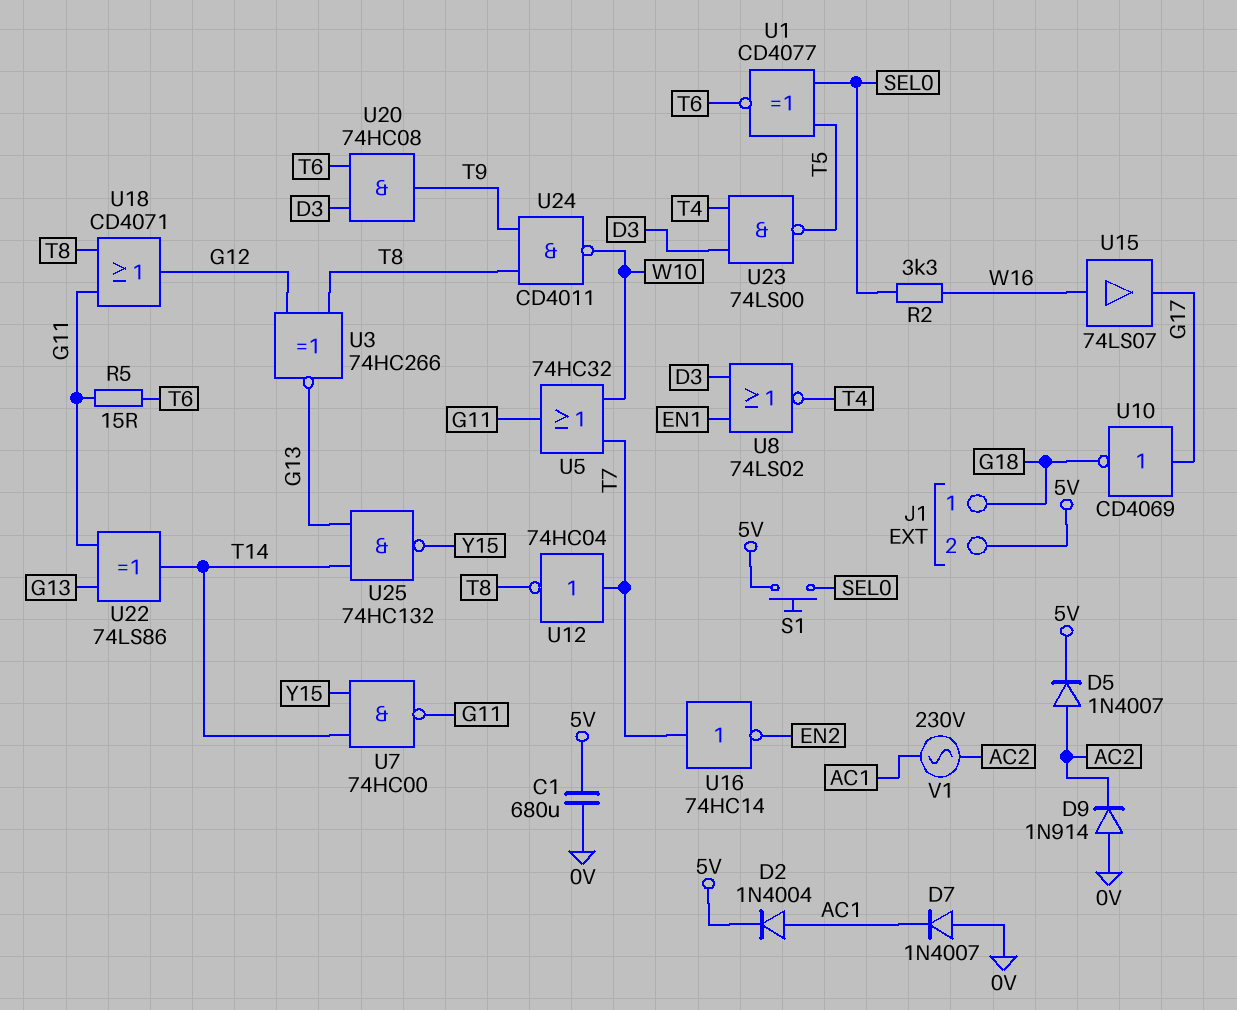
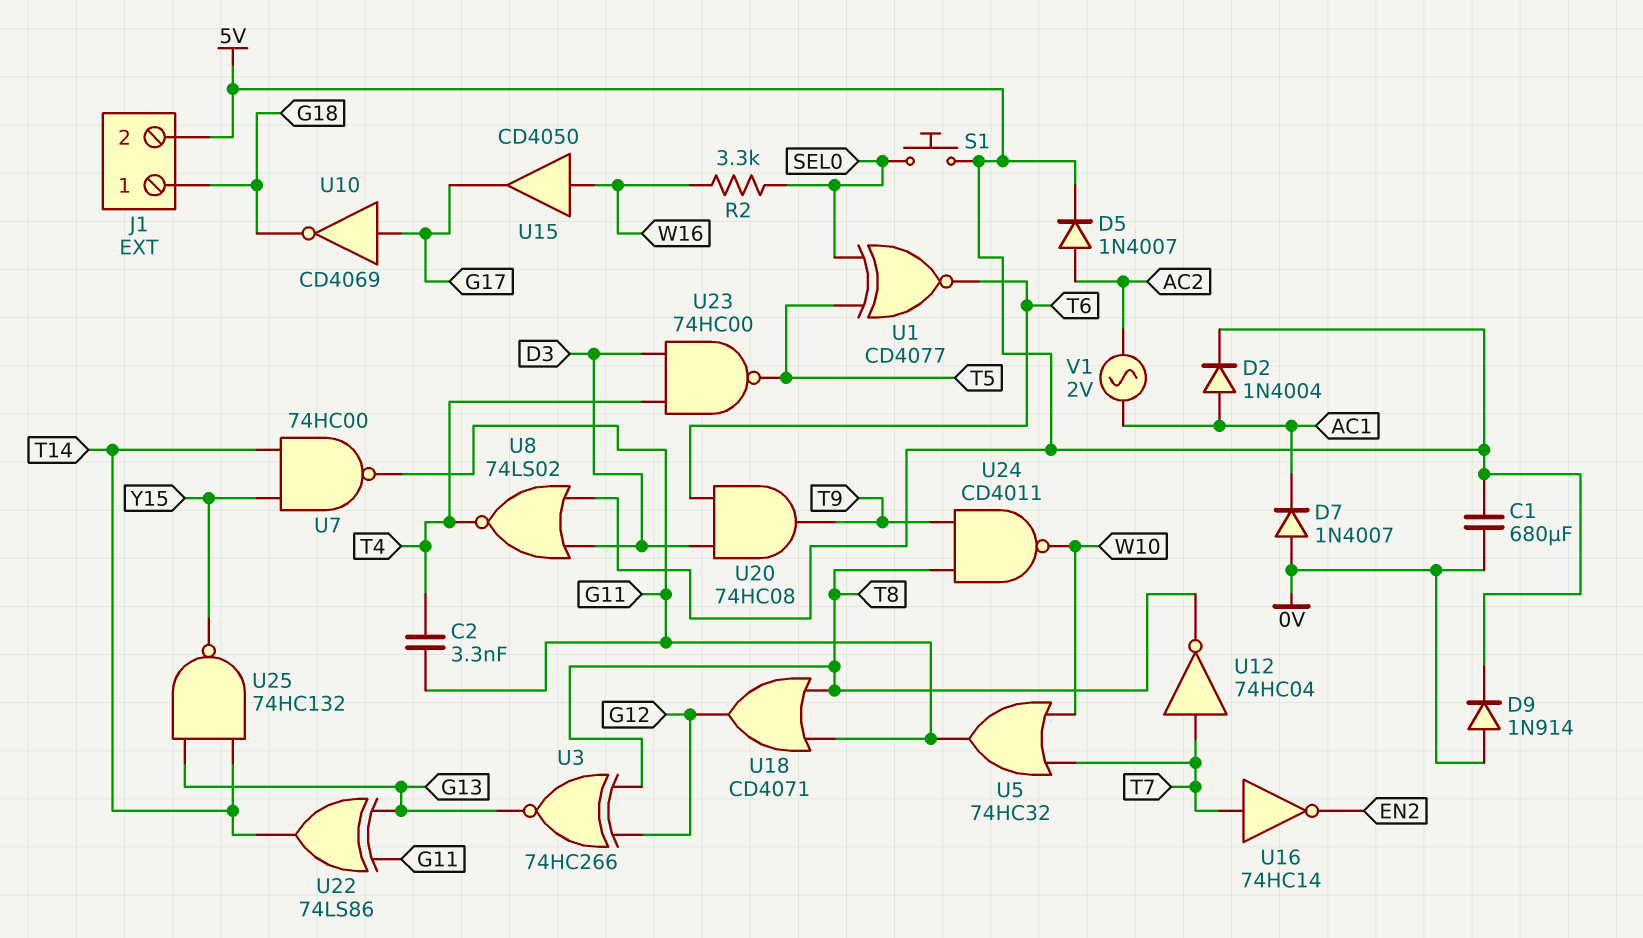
C2: none -> 3.3nF (G11, T4)
D9: diode 1N914 (A 0V, K AC2) -> diode 1N914 (A 0V, K 5V)
R5: 15 (G11, T6) -> none
U8: NOR 74LS02 (in D3, in EN1, out T4) -> NOR 74LS02 (in 5V, in D3, out T4)
U15: buffer 74LS07 (in W16, out G17) -> buffer CD4050 (in W16, out G17)
U23: NAND 74LS00 (in D3, in T4, out T5) -> NAND 74HC00 (in D3, in T4, out T5)
V1: AC 230V (AC1, AC2) -> AC 2V (AC1, AC2)

